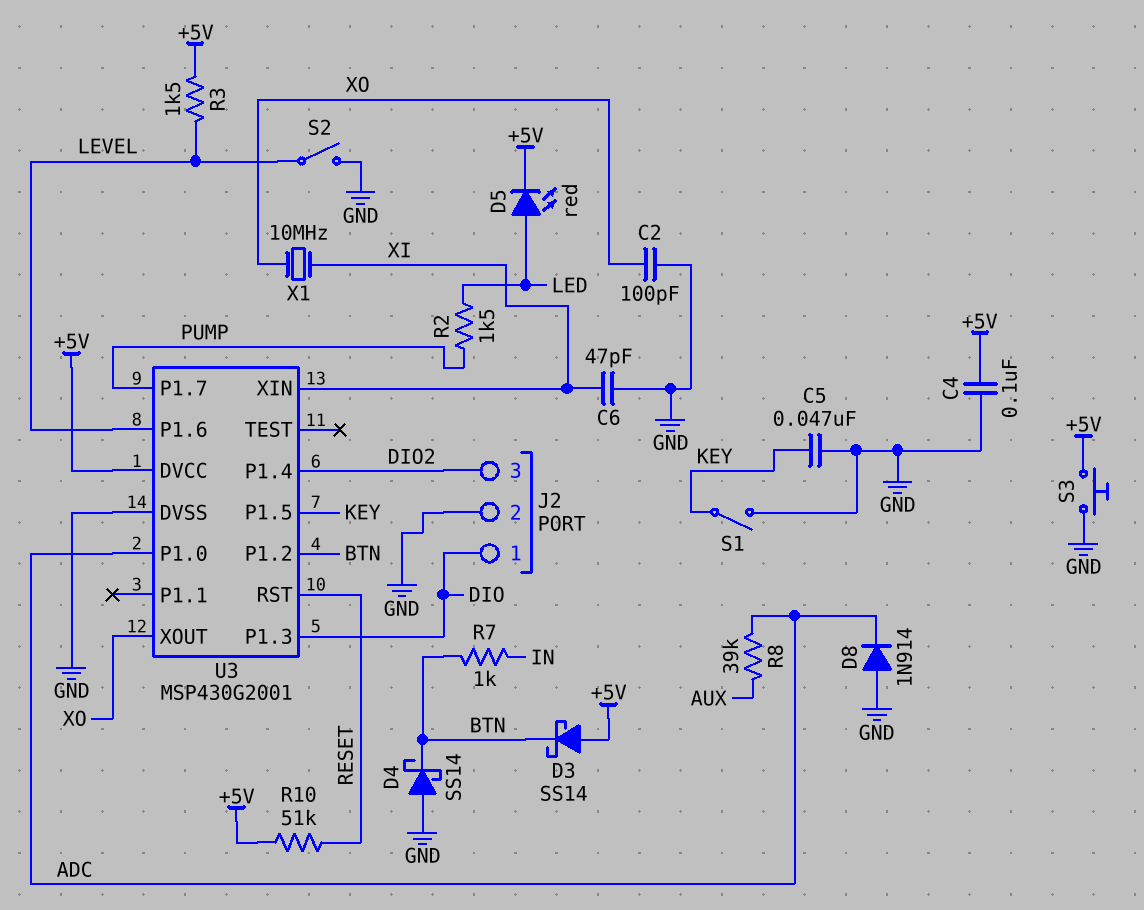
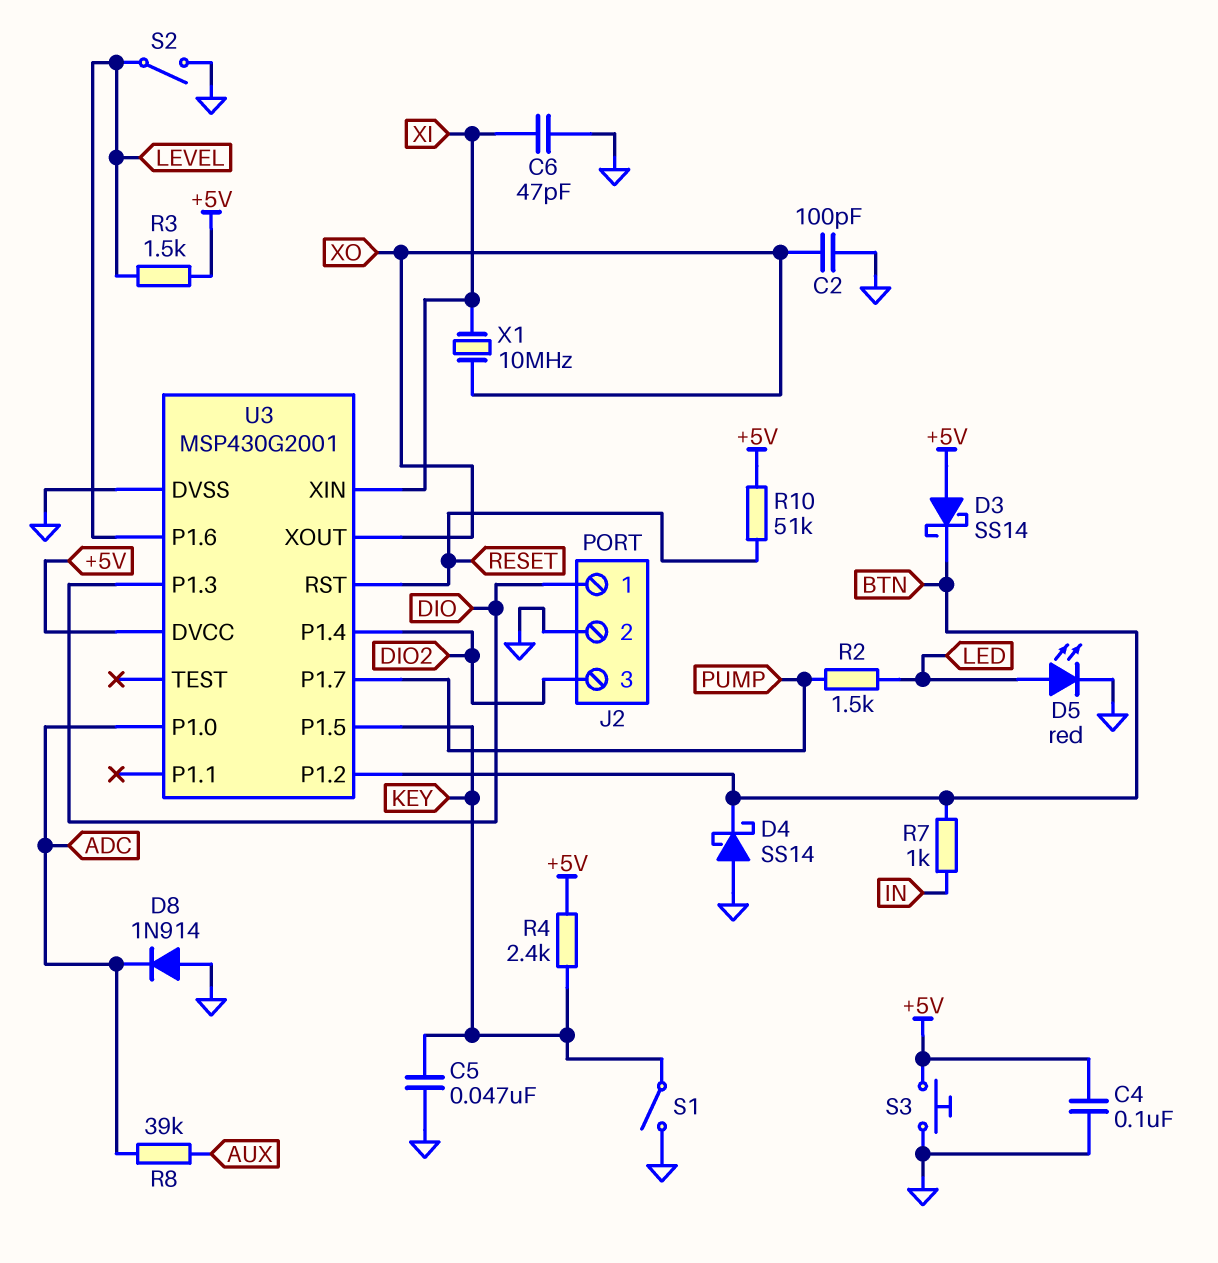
D5: LED red (A LED, K +5V) -> LED red (A LED, K GND)
R4: none -> 2.4k (+5V, KEY)

